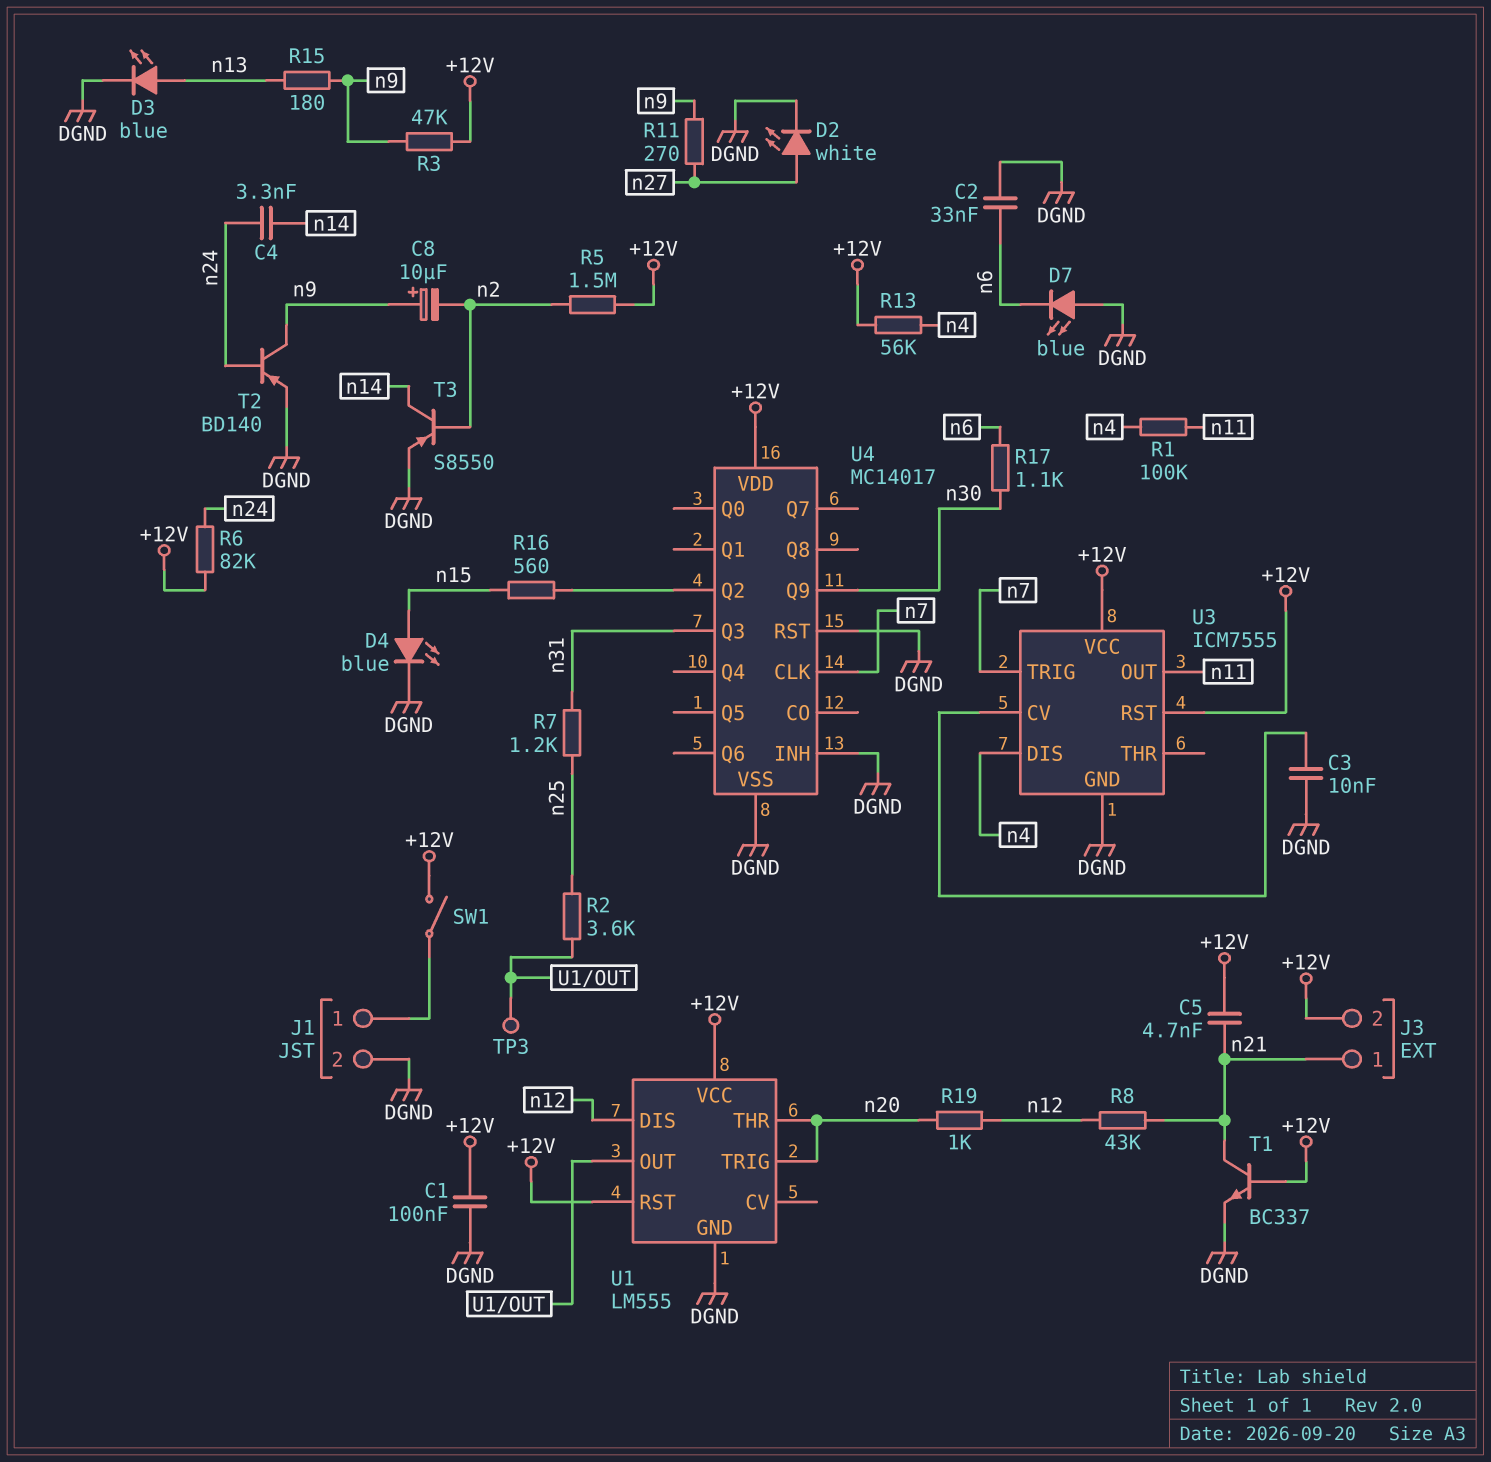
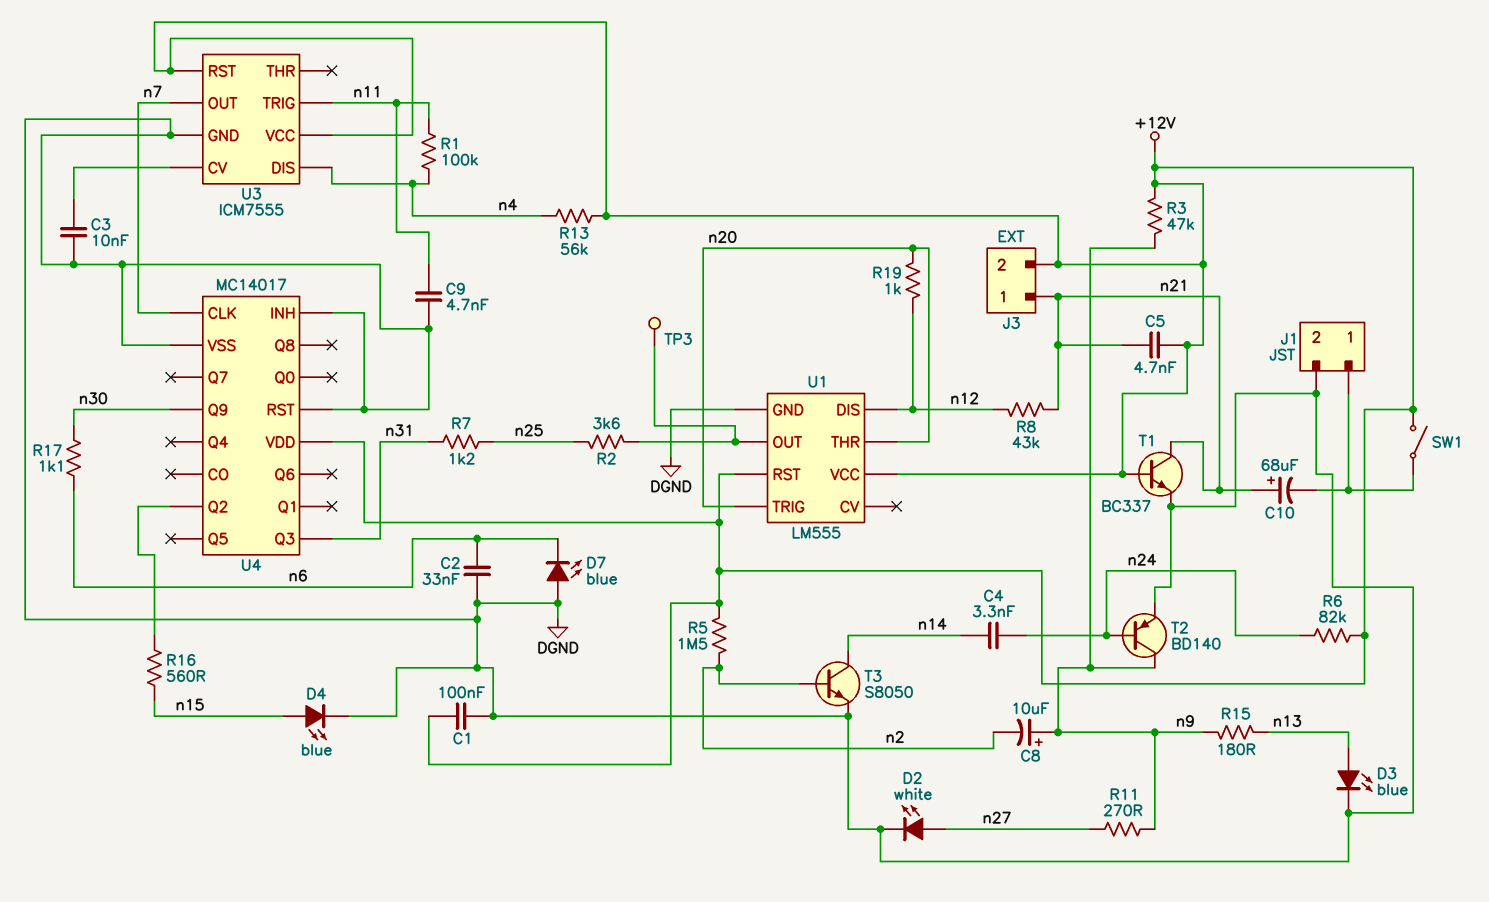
C9: none -> 4.7nF (DGND, n11)
C10: none -> 68uF (plus n21, minus J1/1)
T3: PNP S8550 (B n2, C n14, E DGND) -> NPN S8050 (B n2, C n14, E DGND)
U3 pin OUT: n11 -> n7
U3 pin TRIG: n7 -> n11

